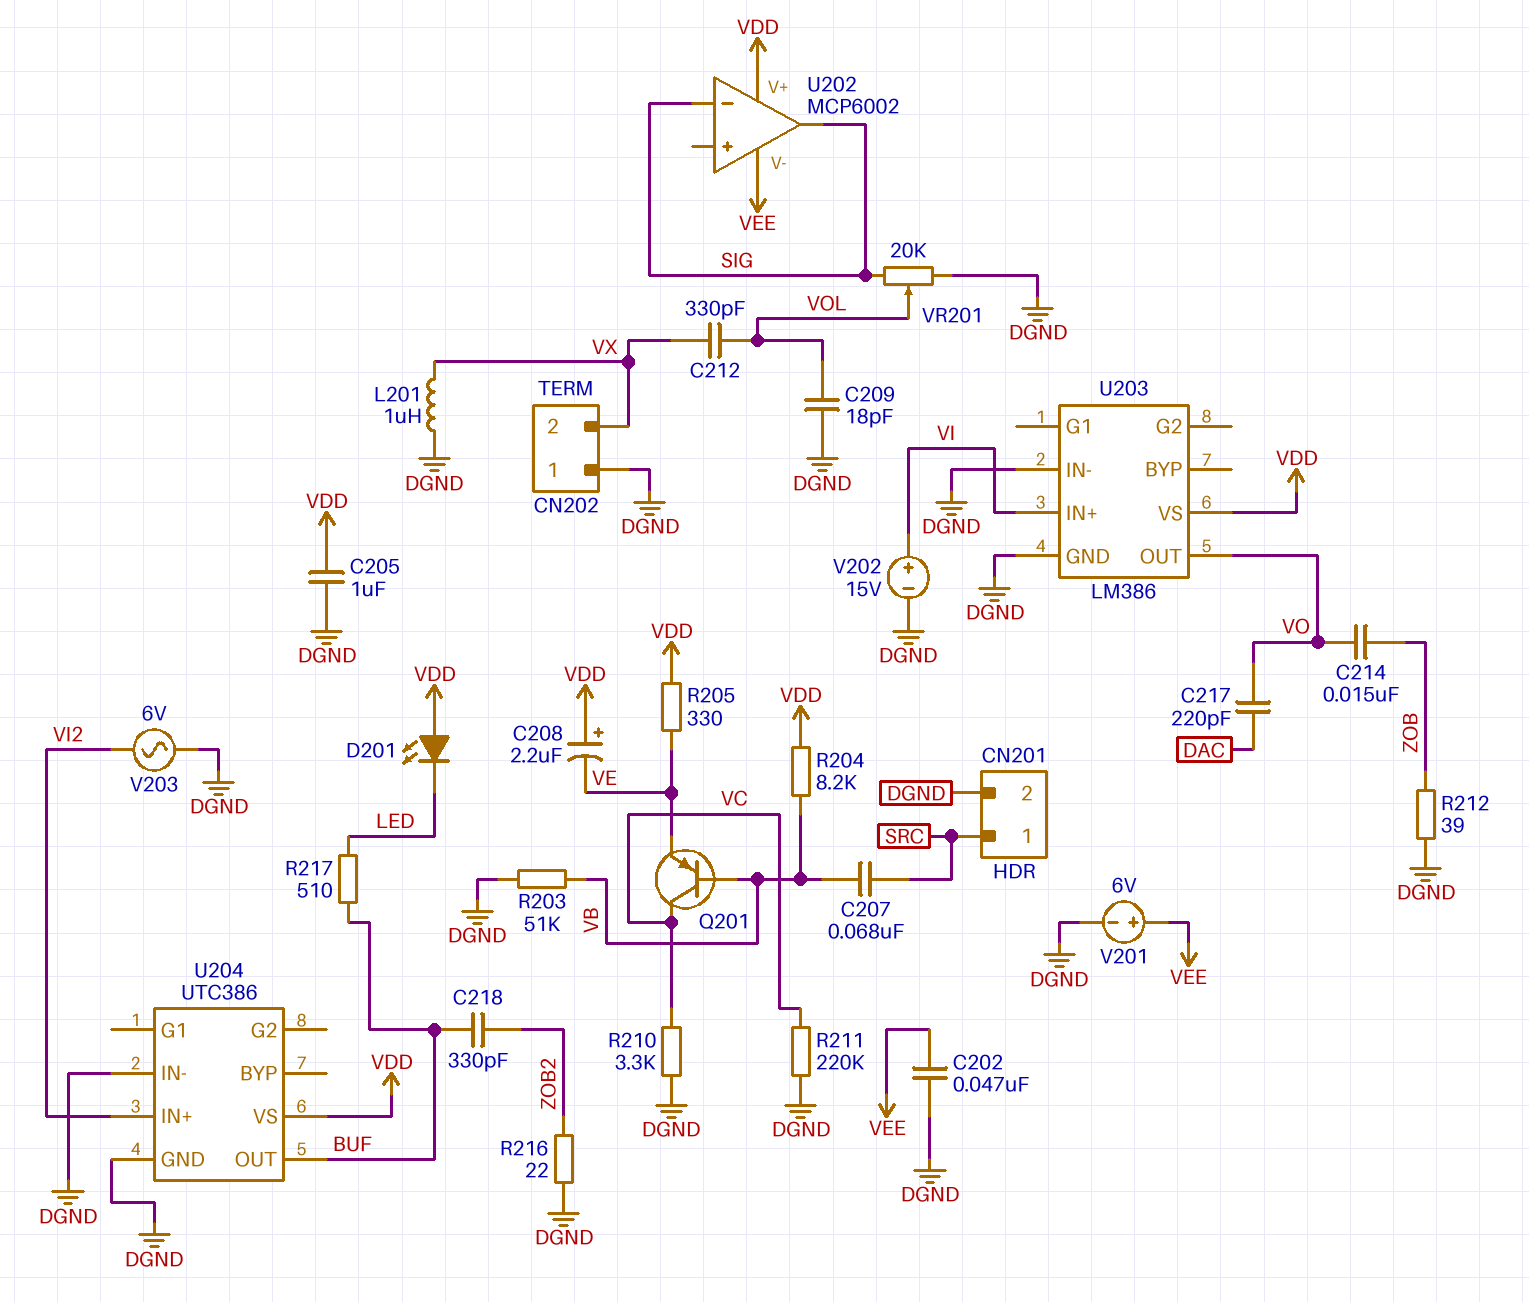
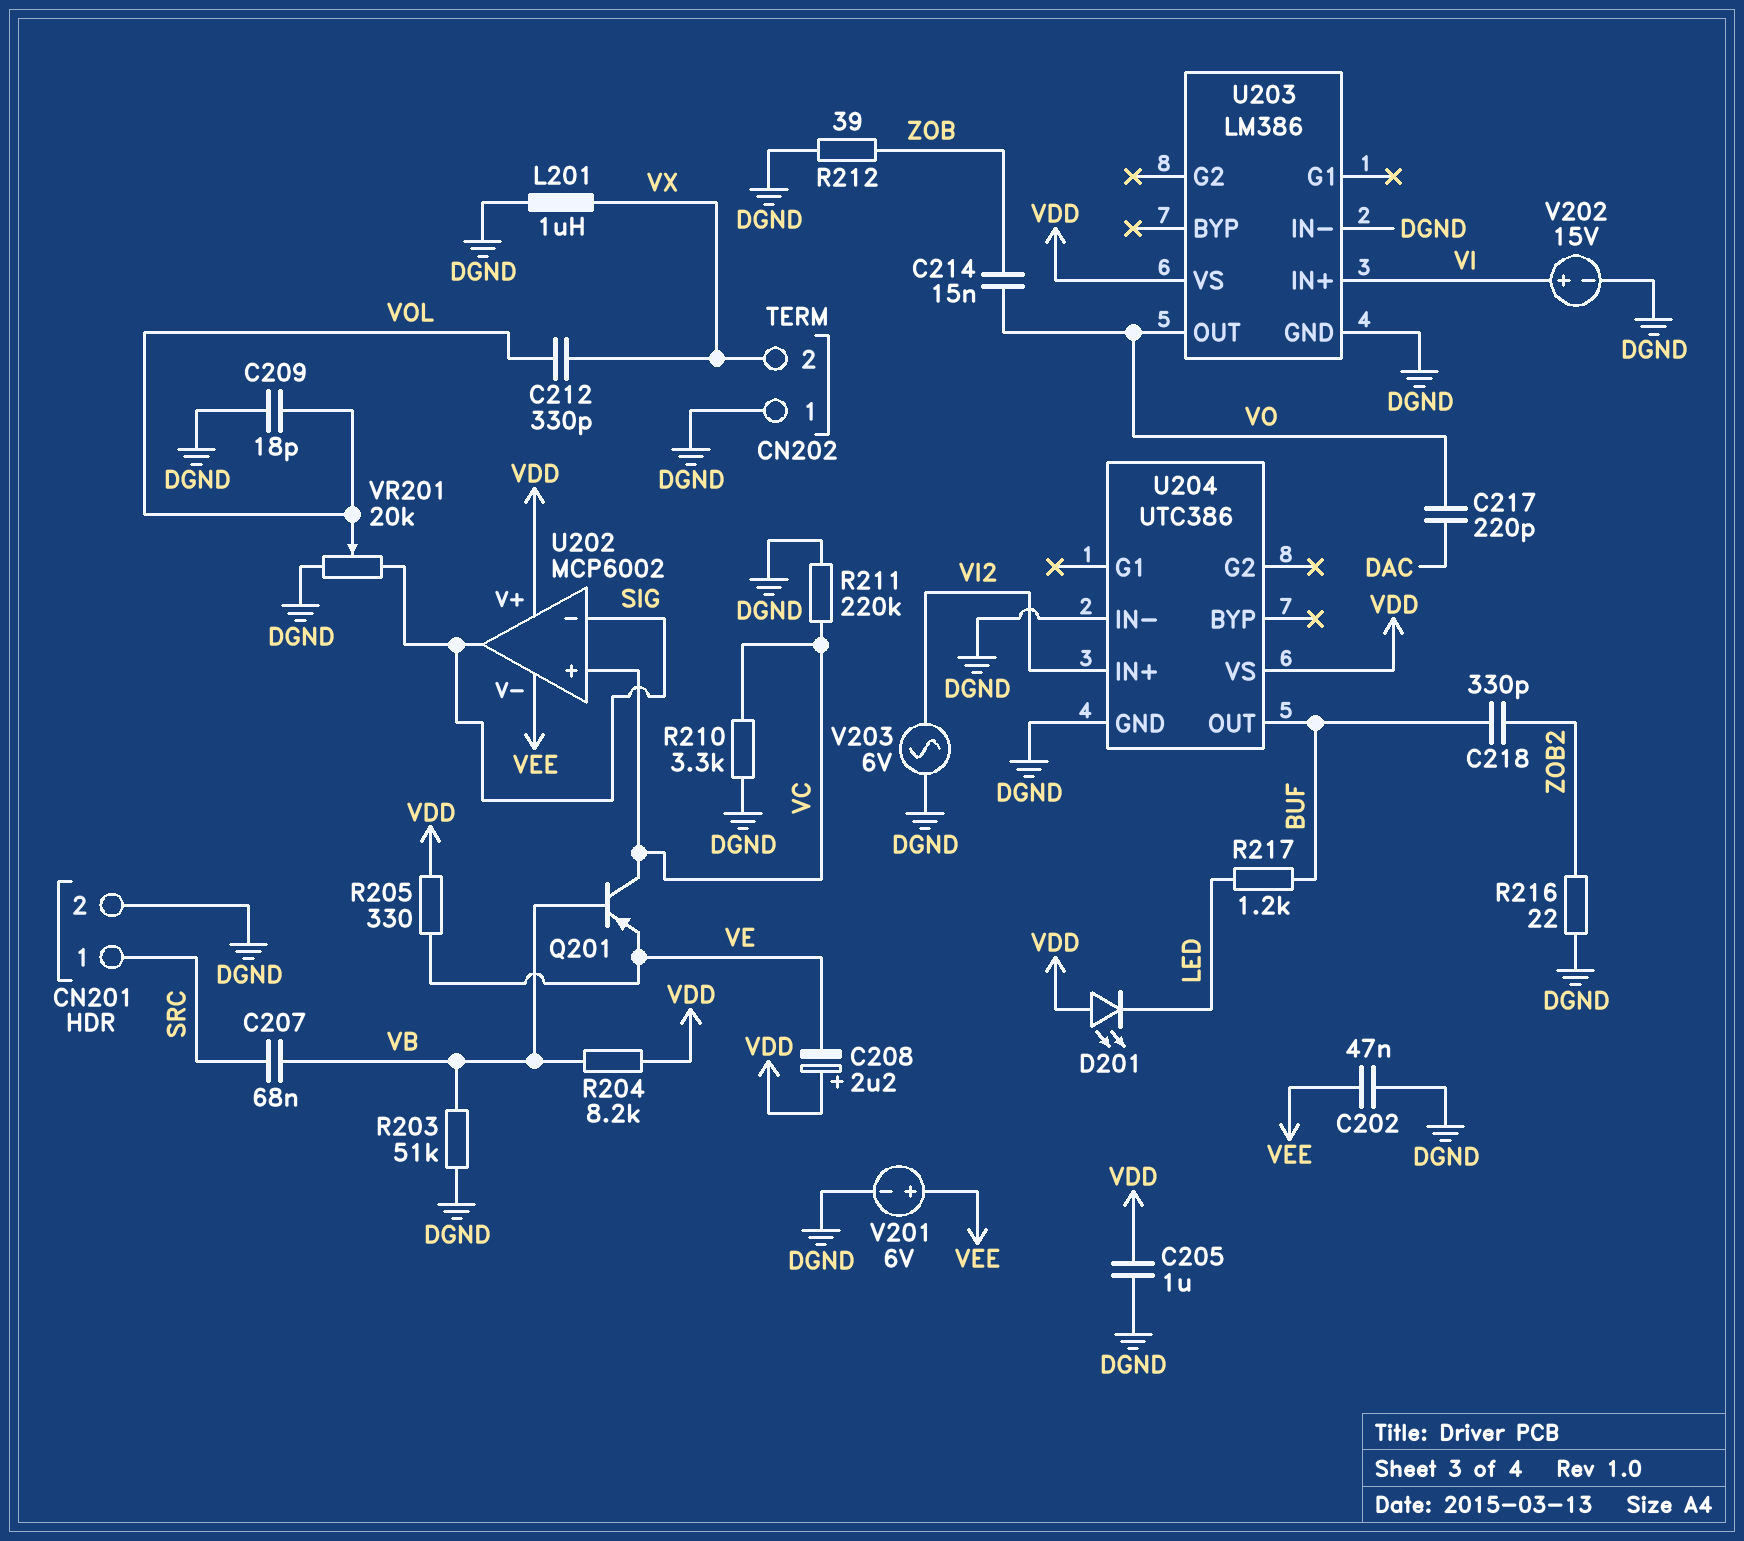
R217: 510 (BUF, LED) -> 1.2k (BUF, LED)
U202 pin in+: none -> VC

